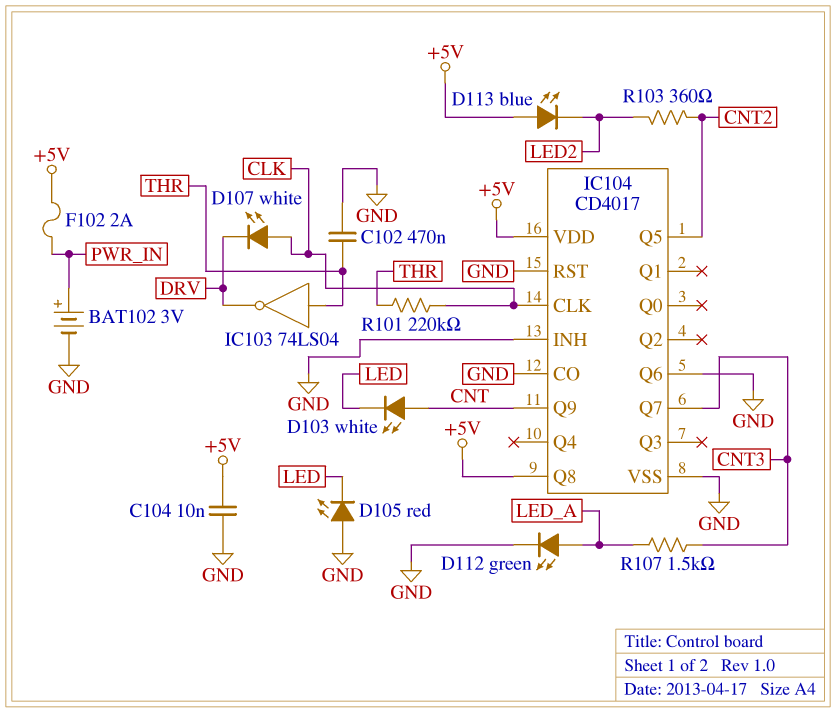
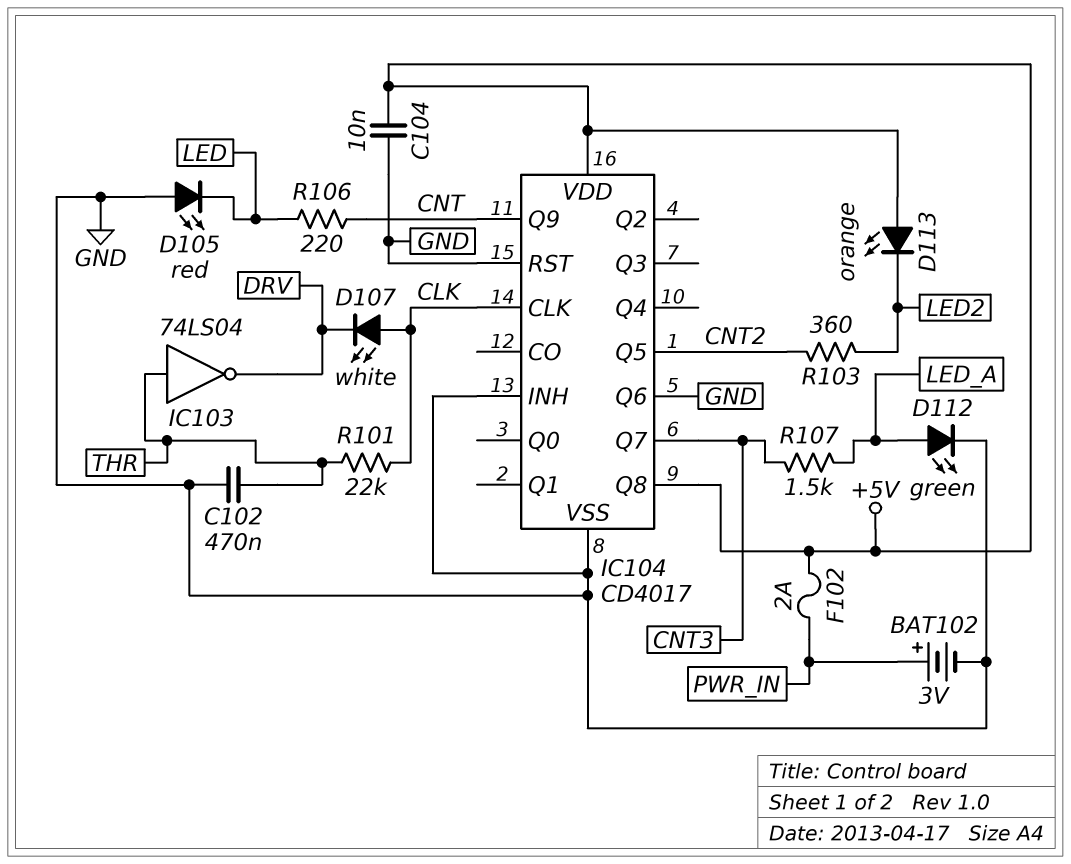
D103: LED white (A CNT, K LED) -> none
D113: LED blue (A +5V, K LED2) -> LED orange (A +5V, K LED2)
IC104 pin CO: GND -> none
R101: 220k (CLK, THR) -> 22k (CLK, THR)
R106: none -> 220 (CNT, LED)

